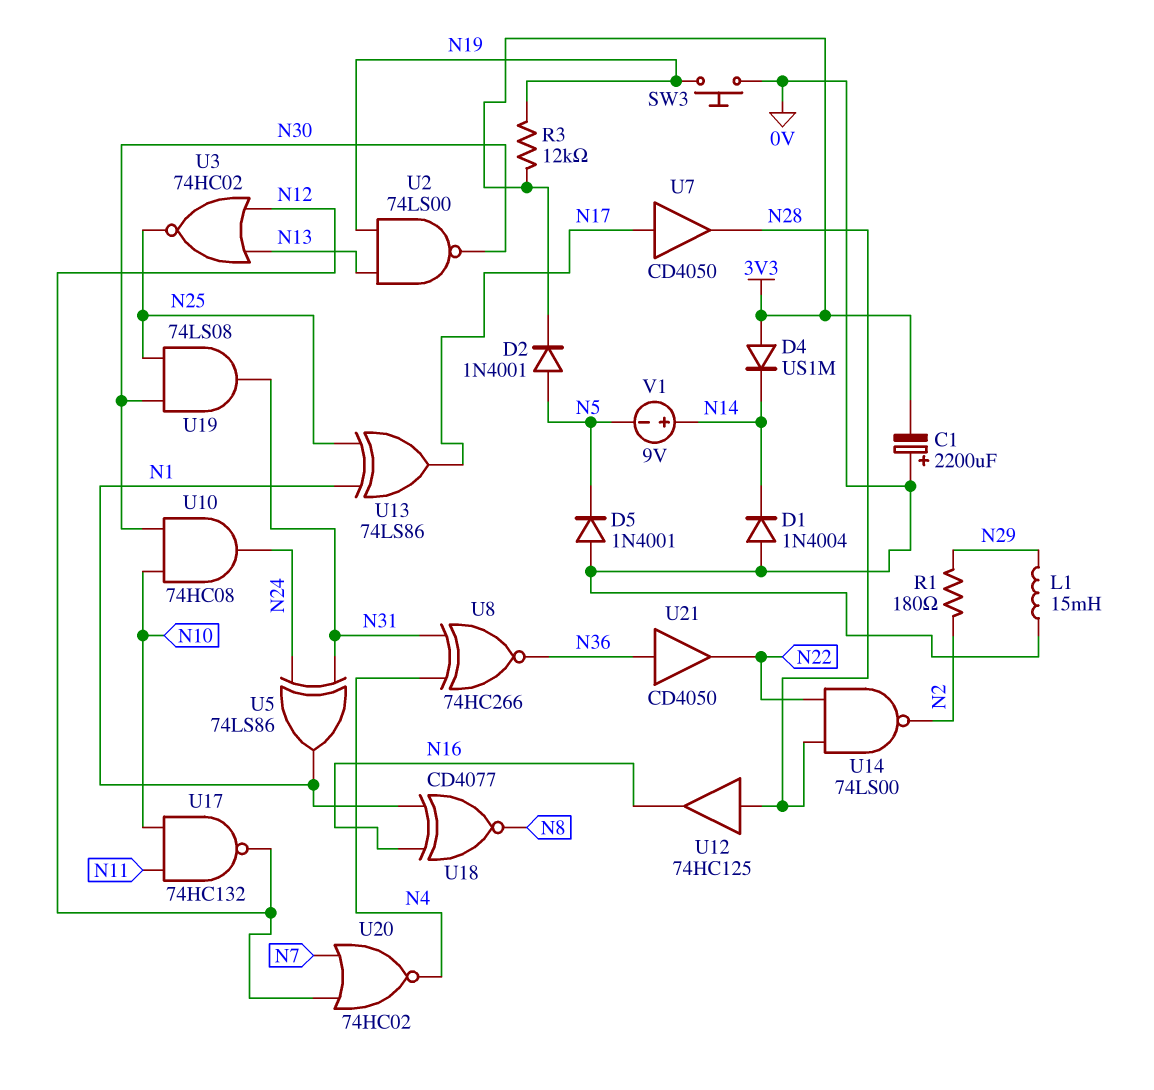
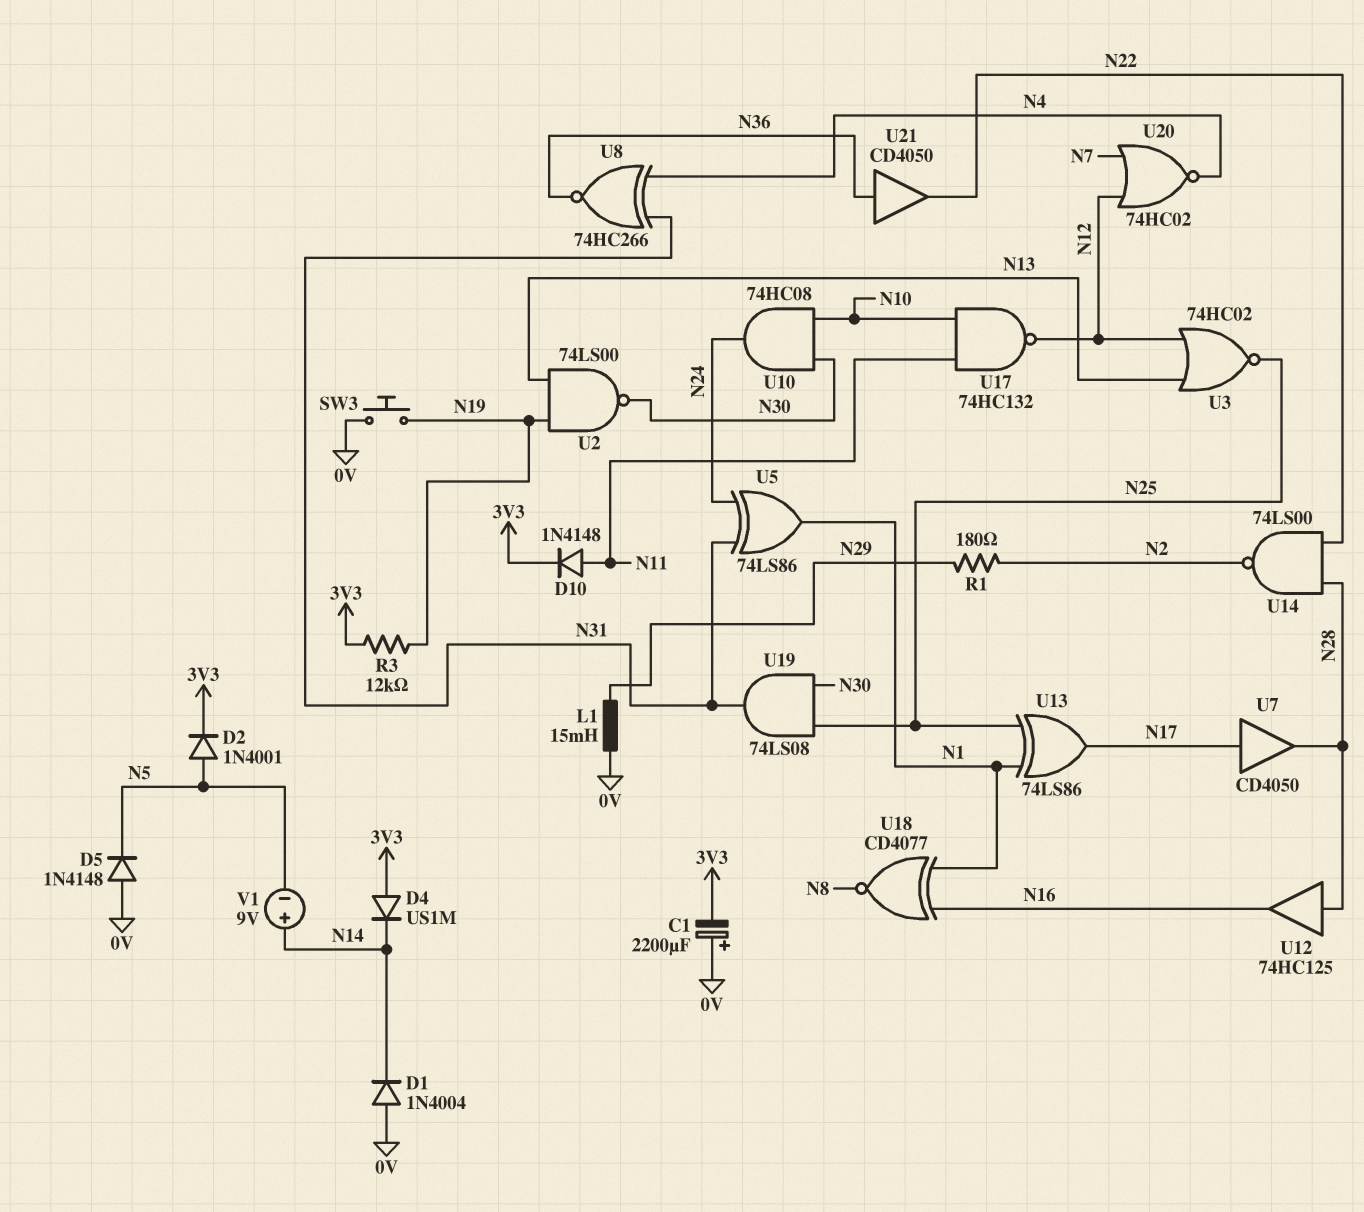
D5: diode 1N4001 (A 0V, K N5) -> diode 1N4148 (A 0V, K N5)
D10: none -> diode 1N4148 (A N11, K 3V3)

